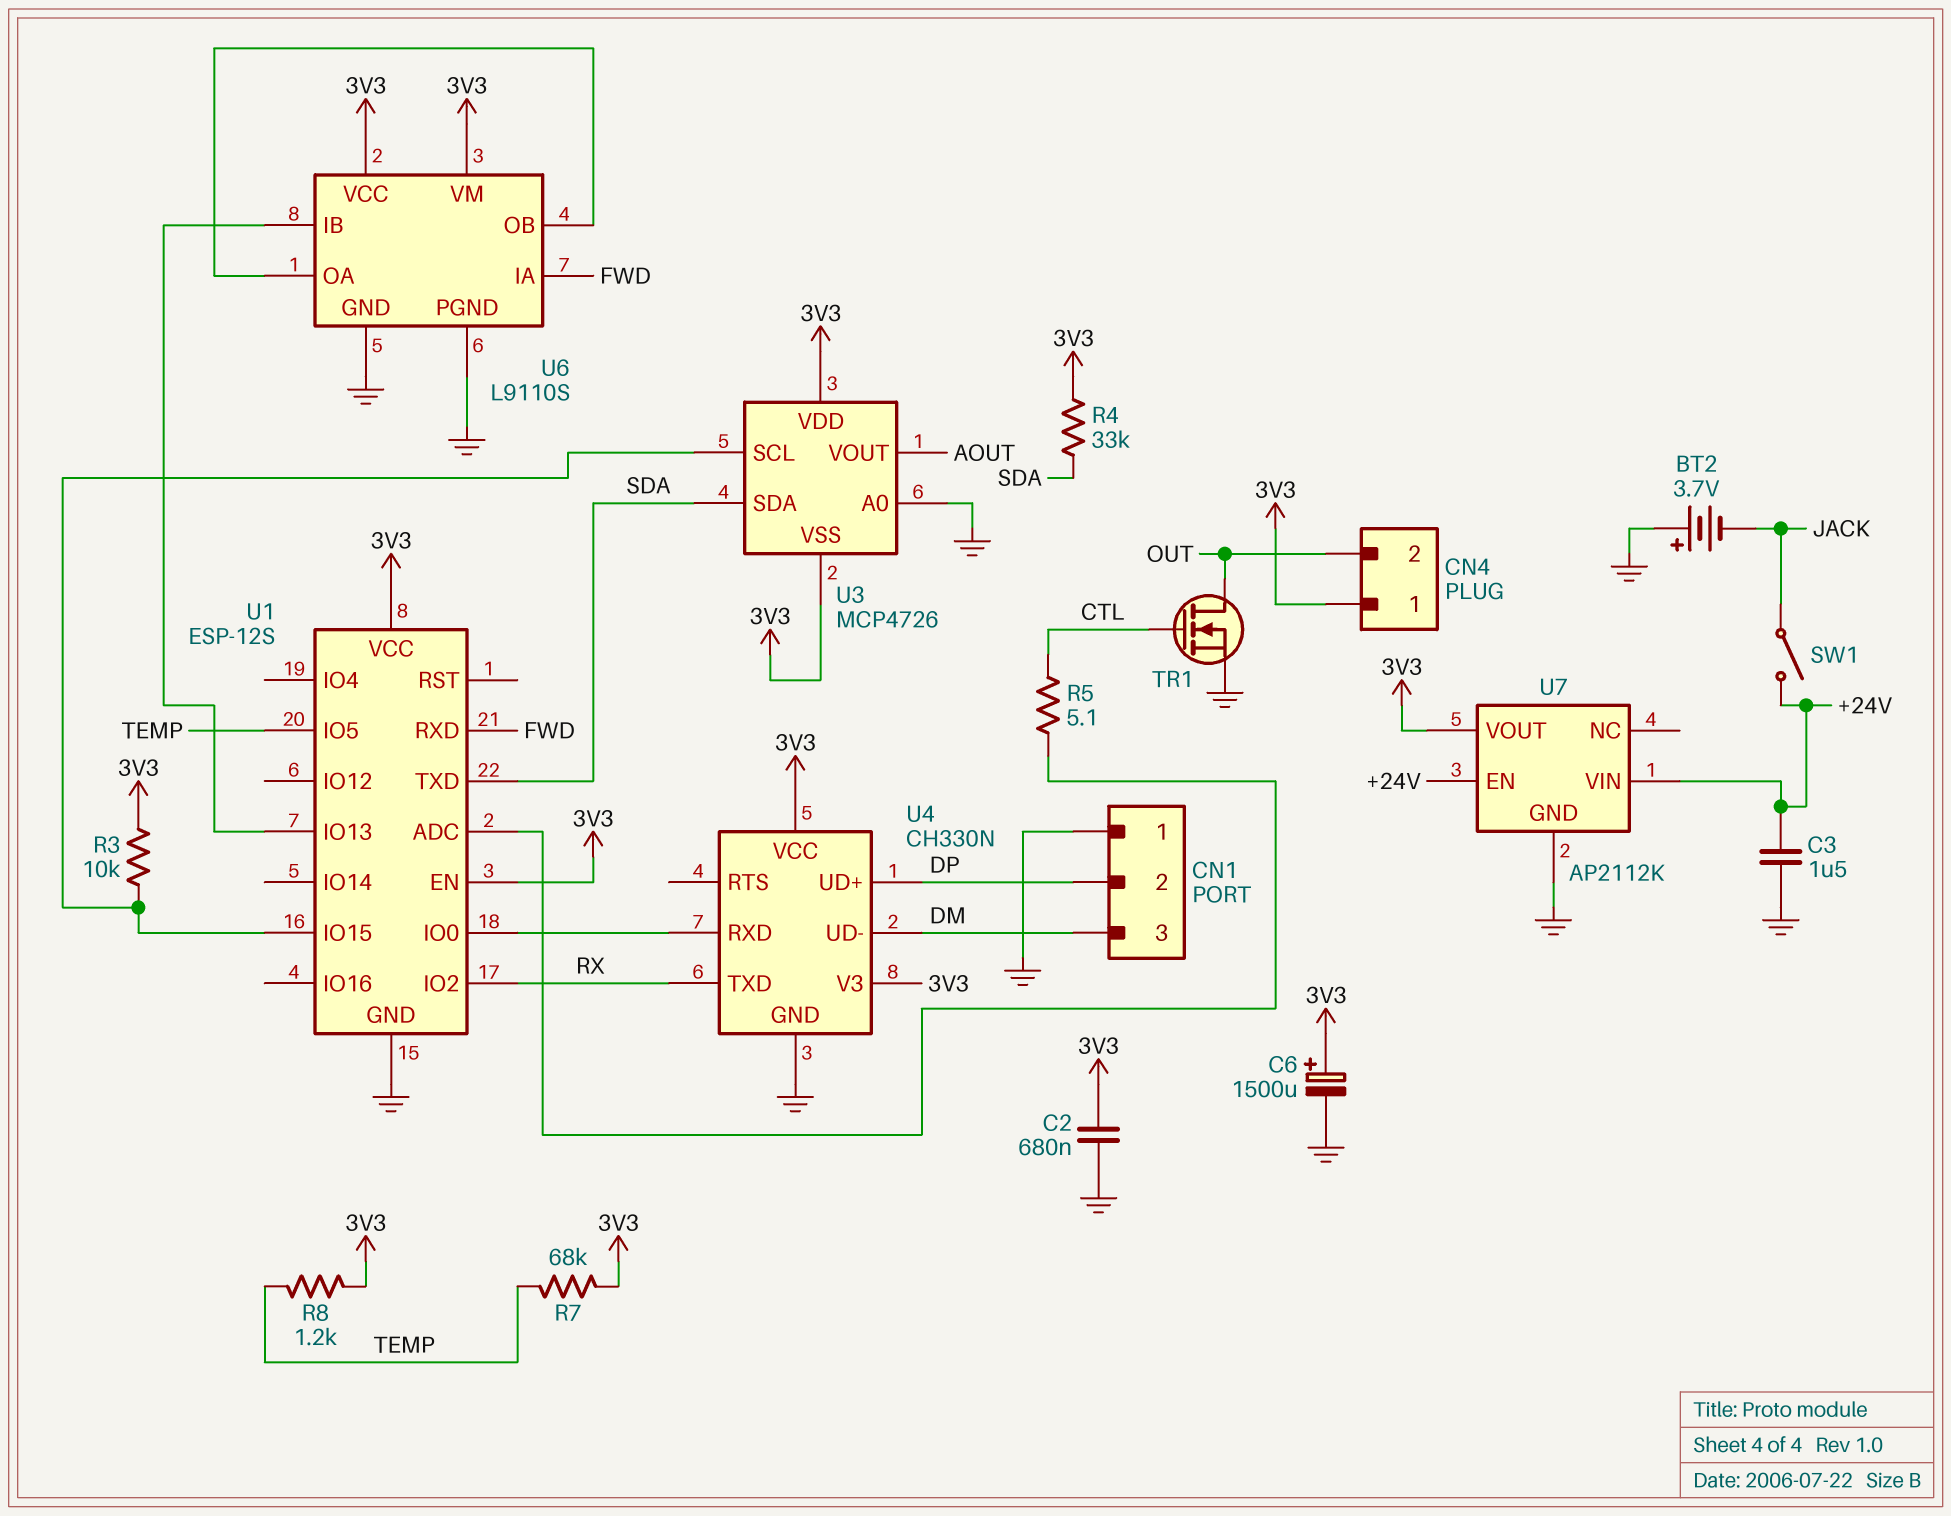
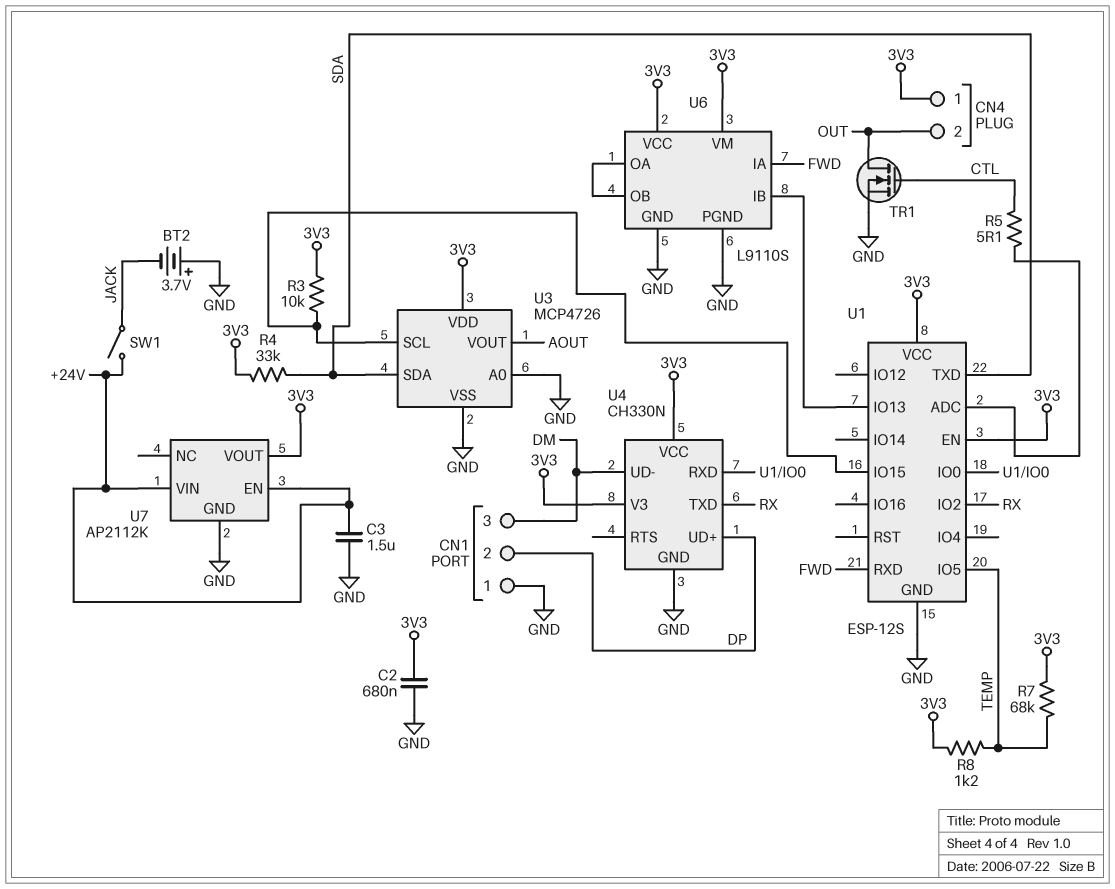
C6: 1500uF (plus 3V3, minus GND) -> none
U3 pin VSS: 3V3 -> GND

